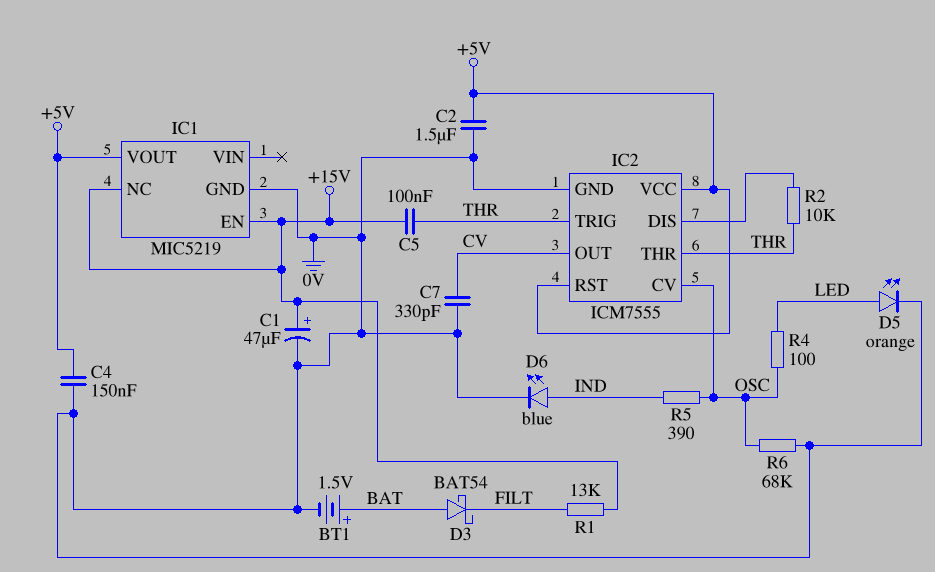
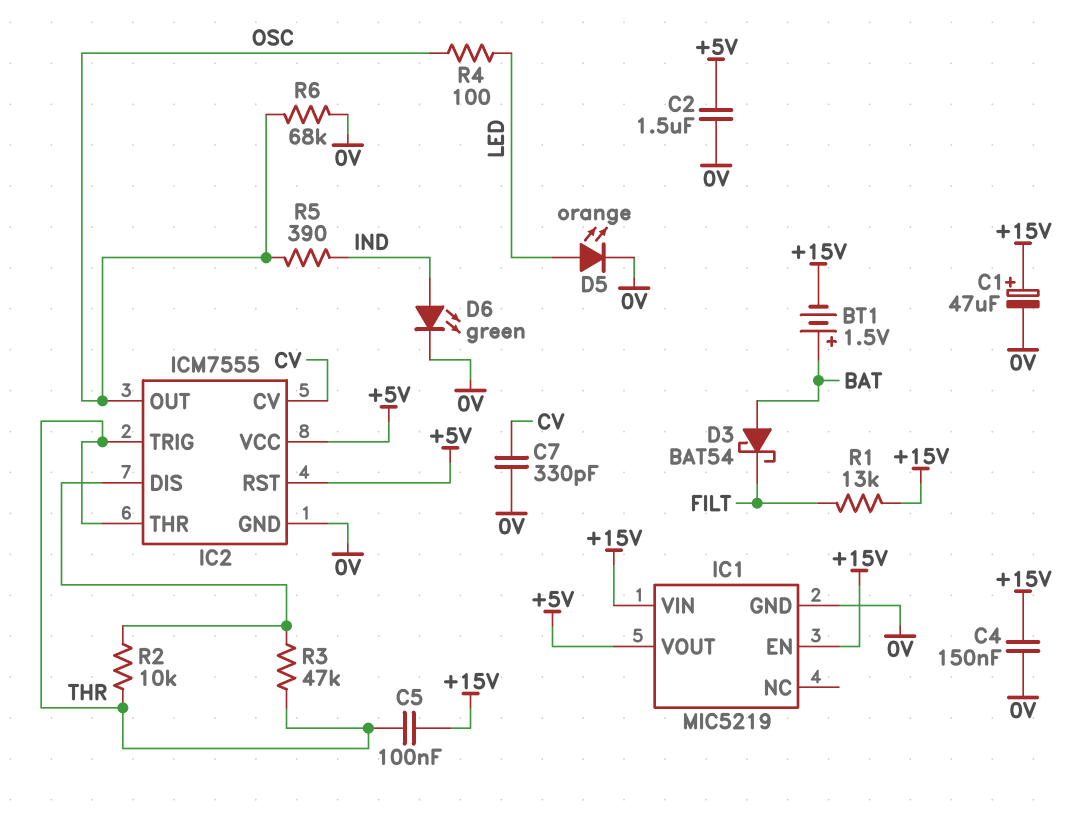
BT1: 1.5V (plus BAT, minus 0V) -> 1.5V (plus BAT, minus +15V)
C4: 150nF (+5V, 0V) -> 150nF (+15V, 0V)
D6: LED blue (A IND, K 0V) -> LED green (A IND, K 0V)
IC1 pin NC: +15V -> none
IC1 pin VIN: none -> +15V
IC2 pin CV: OSC -> CV
IC2 pin OUT: CV -> OSC
R3: none -> 47k (IC2/DIS, THR)

